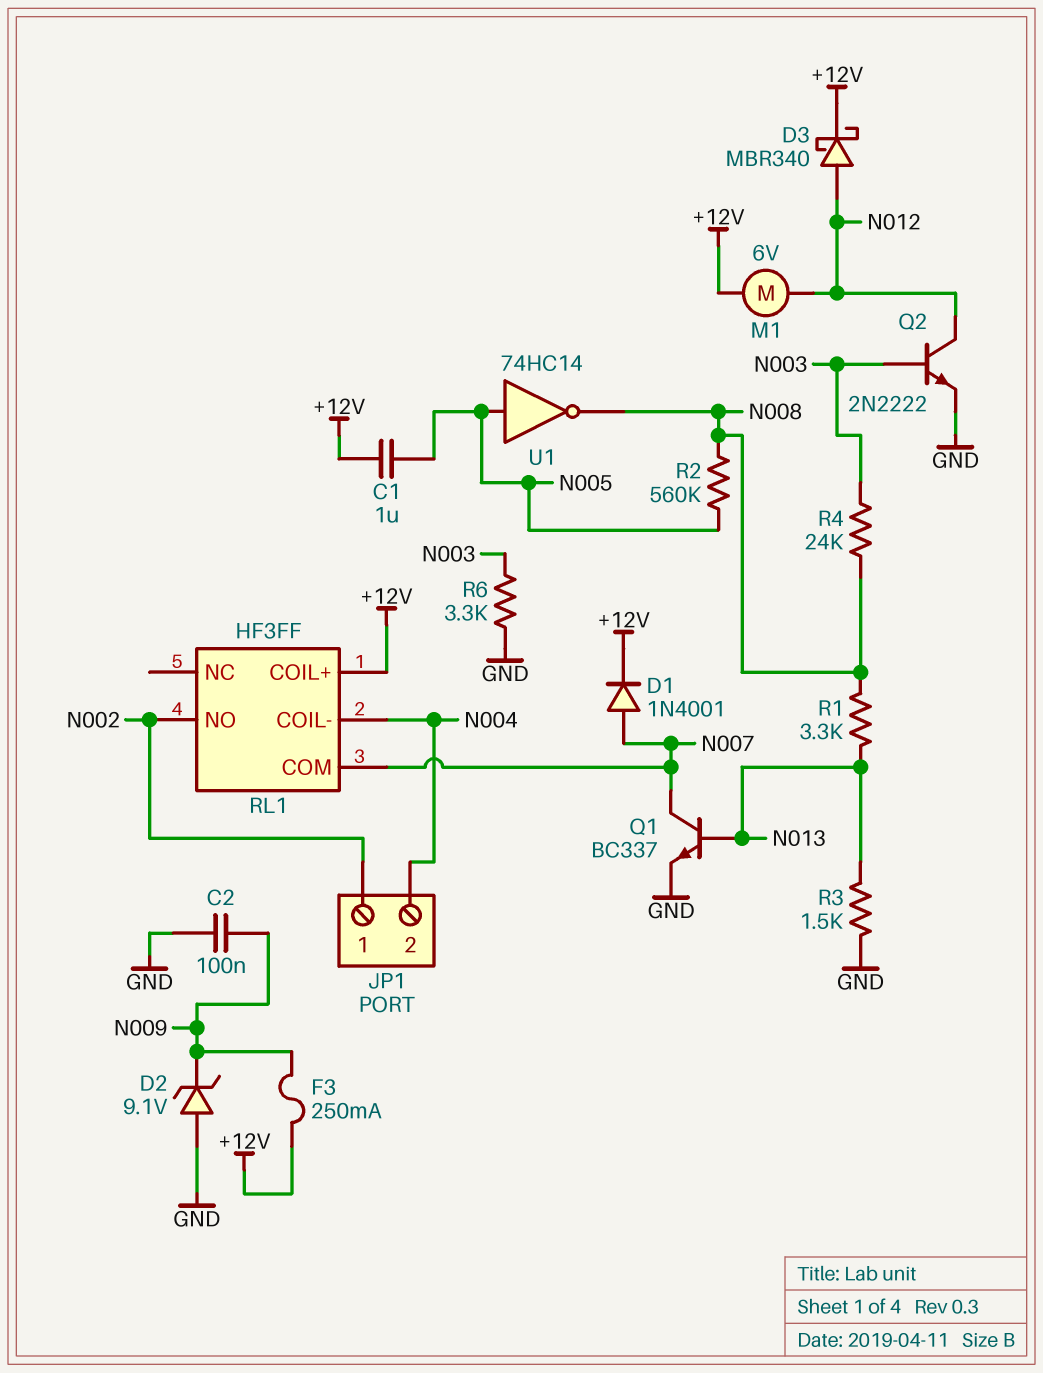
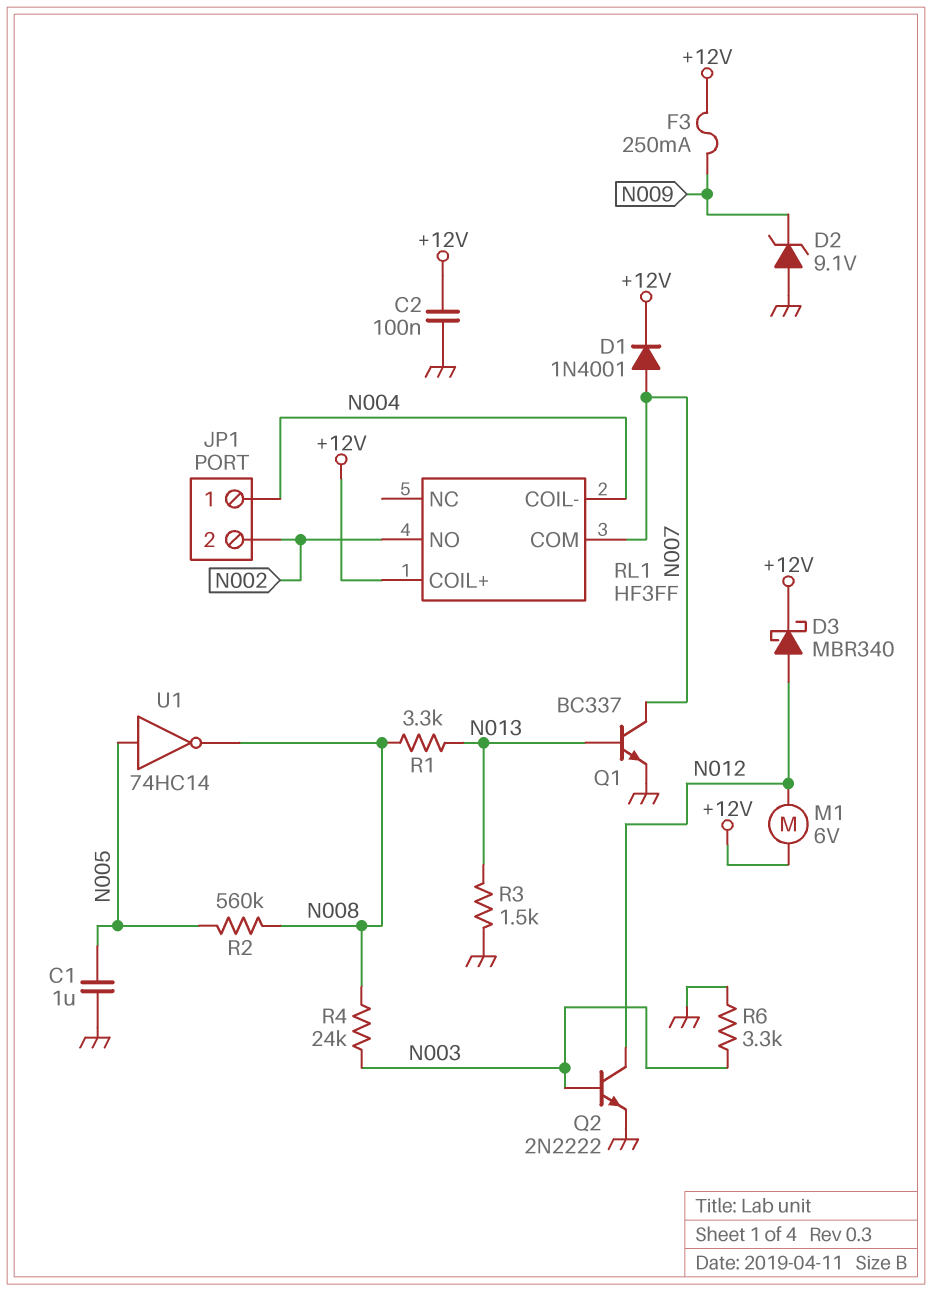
C1: 1uF (+12V, N005) -> 1uF (GND, N005)
C2: 100nF (GND, N009) -> 100nF (+12V, GND)
JP1 pin 1: N002 -> N004
JP1 pin 2: N004 -> N002

